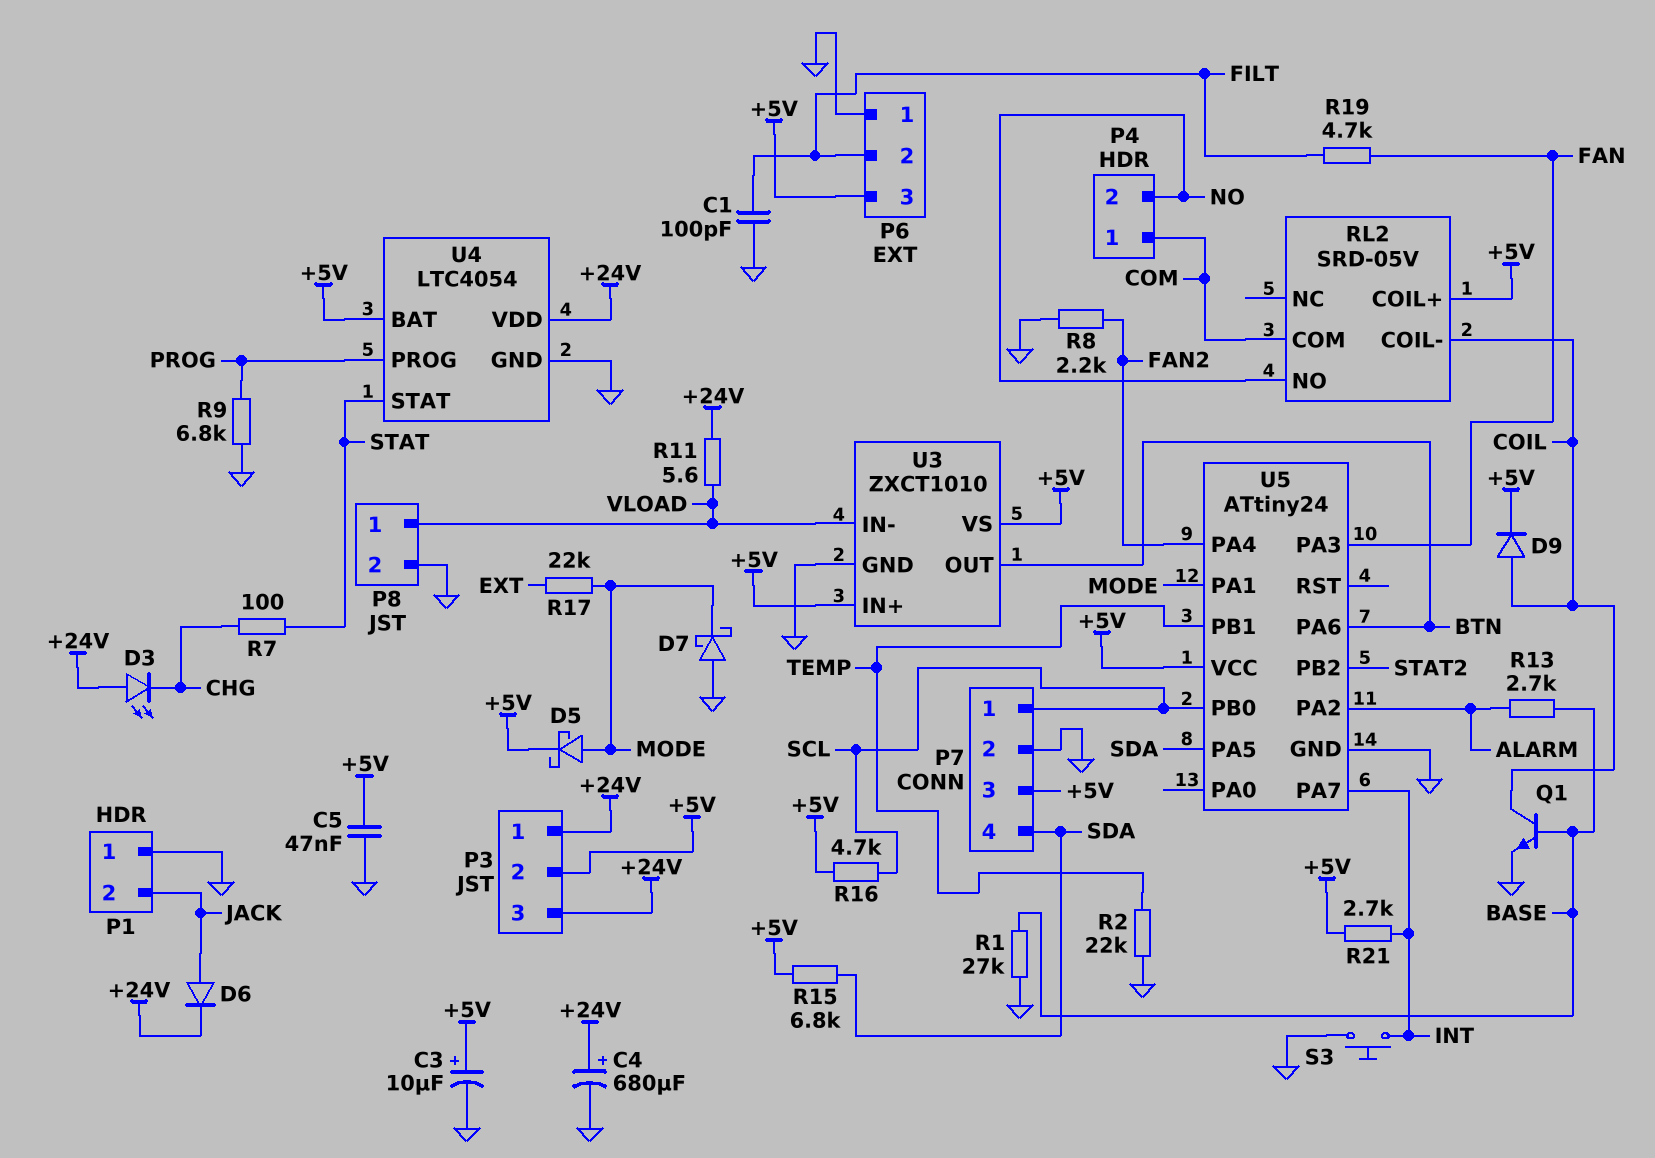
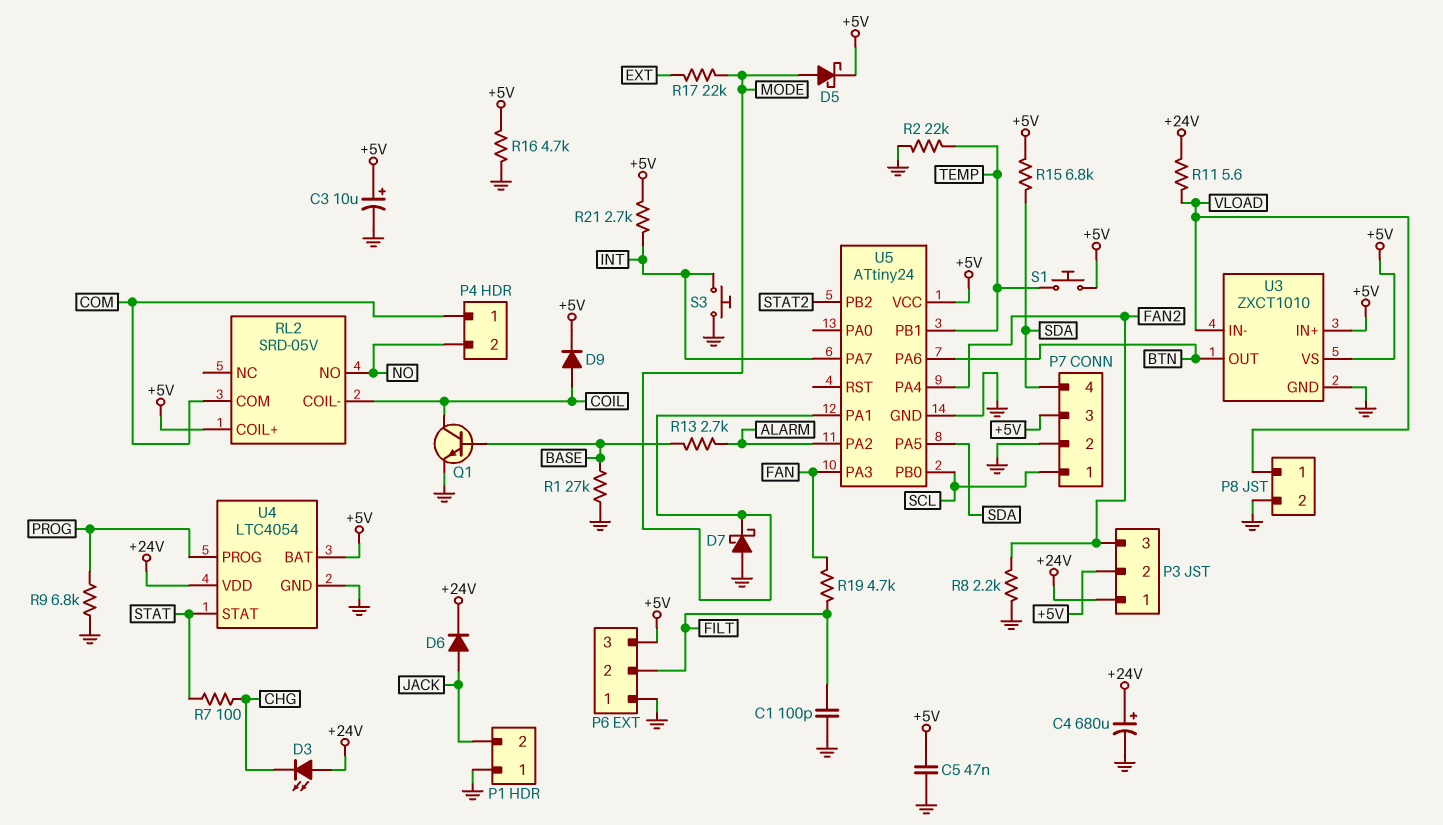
P3 pin 3: +24V -> FAN2
R16: 4.7k (+5V, SCL) -> 4.7k (+5V, GND)
S1: none -> button (+5V, TEMP)

